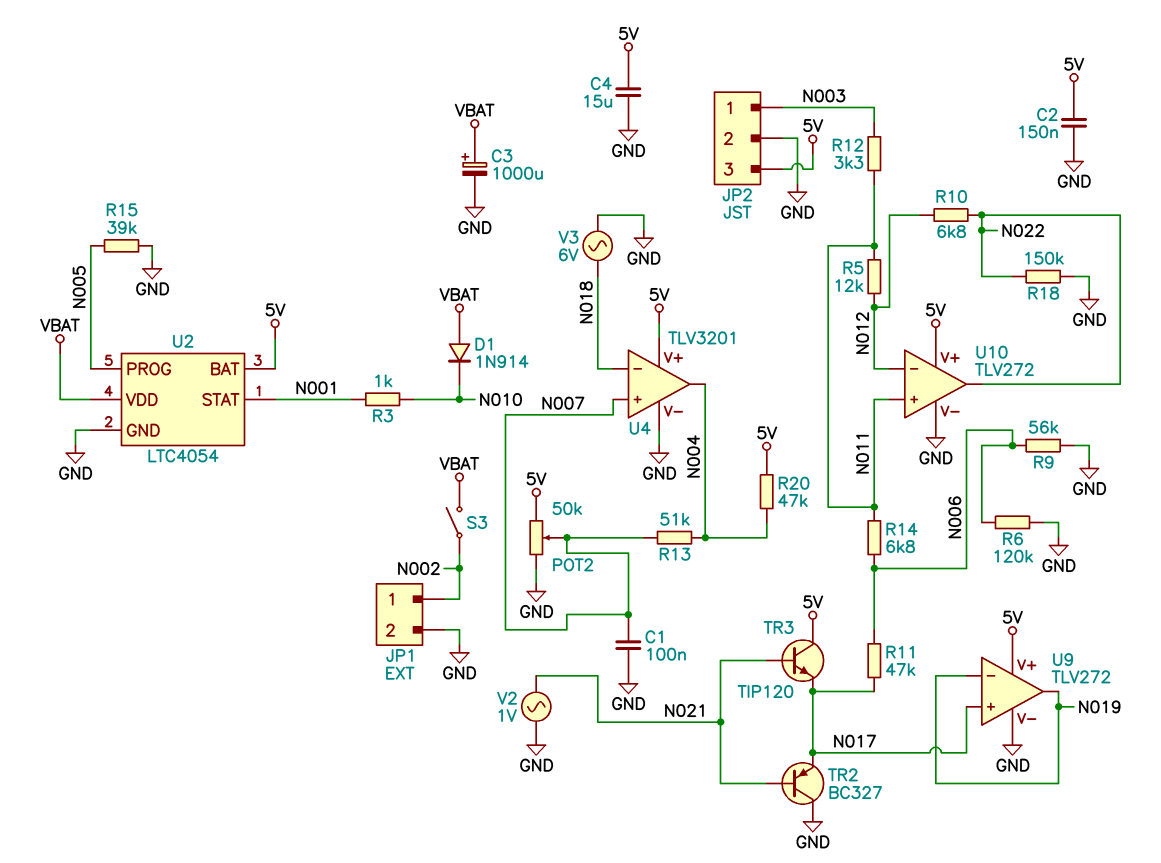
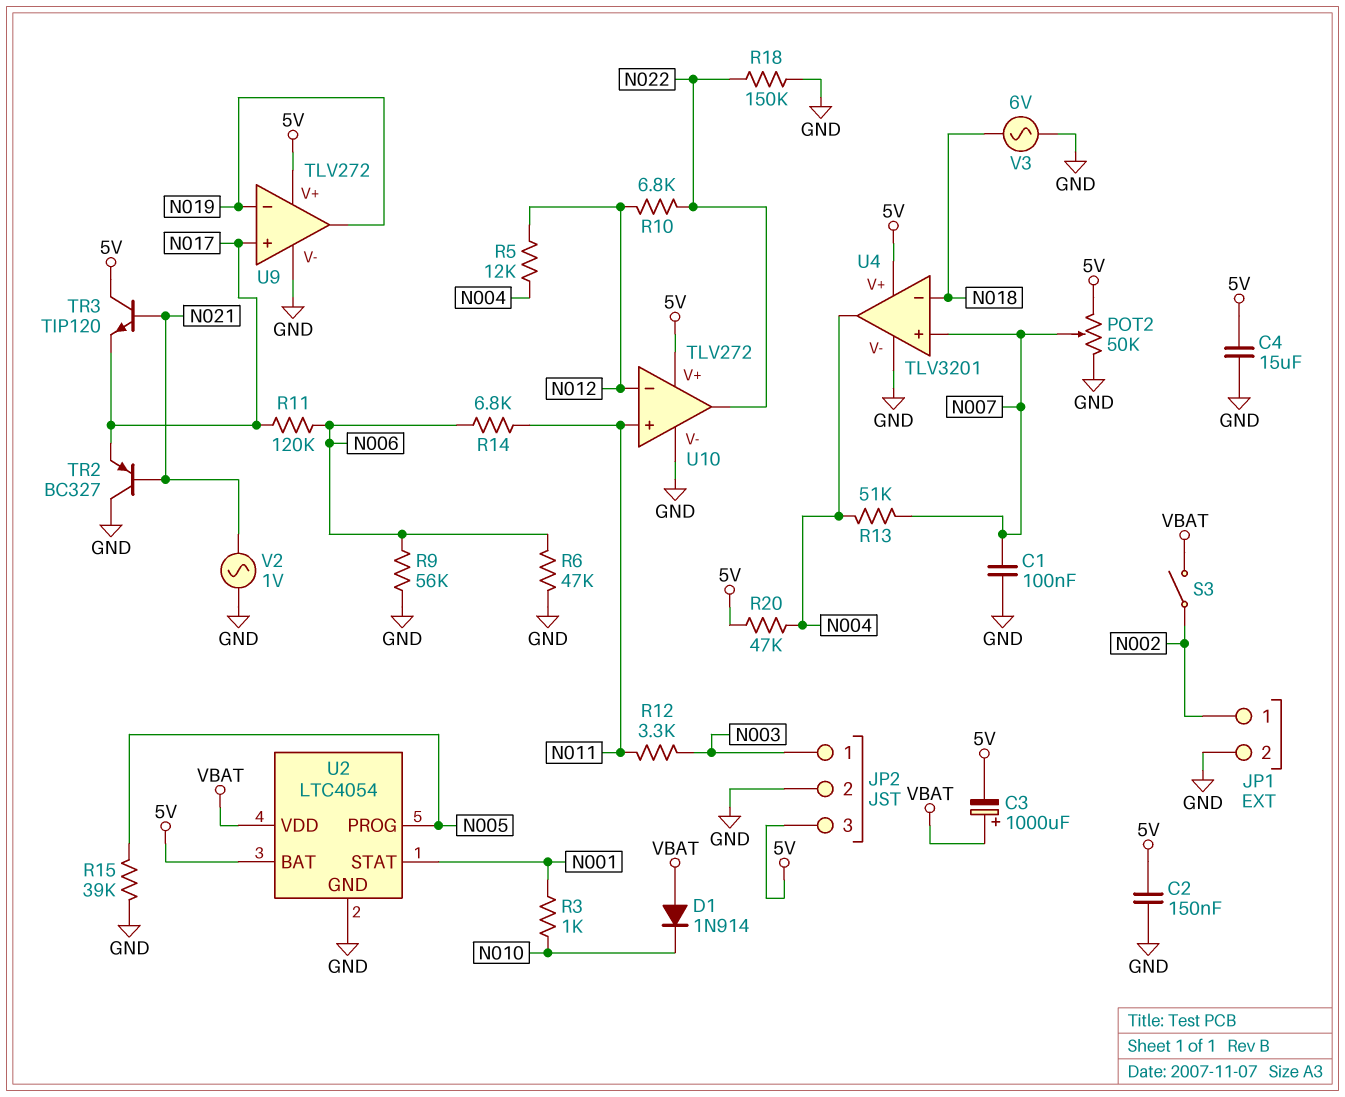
C3: 1000uF (plus VBAT, minus GND) -> 1000uF (plus VBAT, minus 5V)
R5: 12k (N011, N012) -> 12k (N004, N012)
R6: 120k (GND, N006) -> 47k (GND, N006)
R11: 47k (N006, N017) -> 120k (N006, N017)

